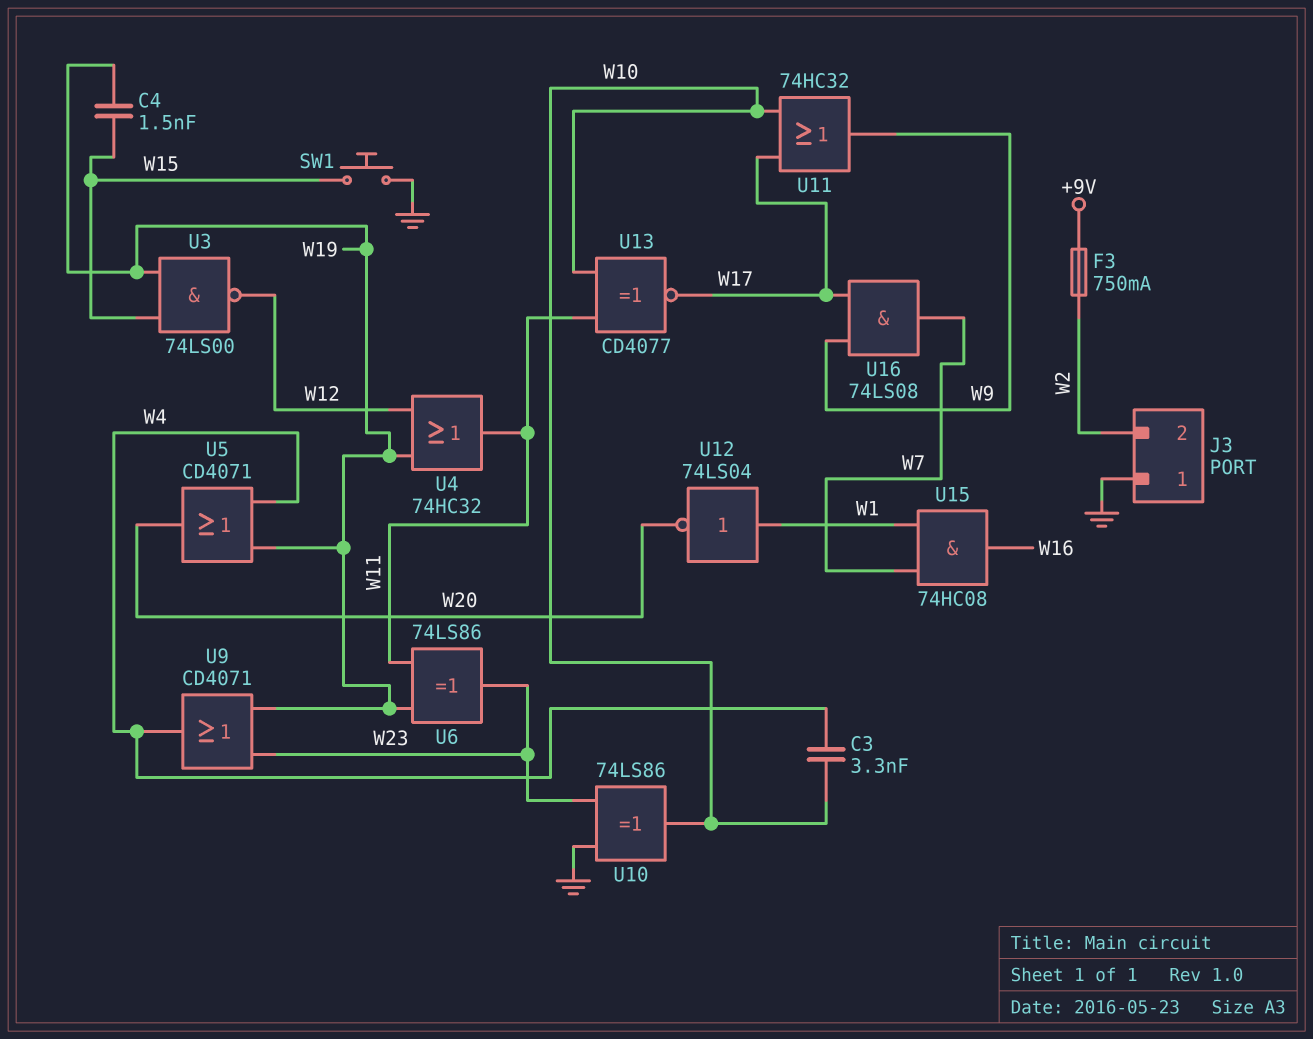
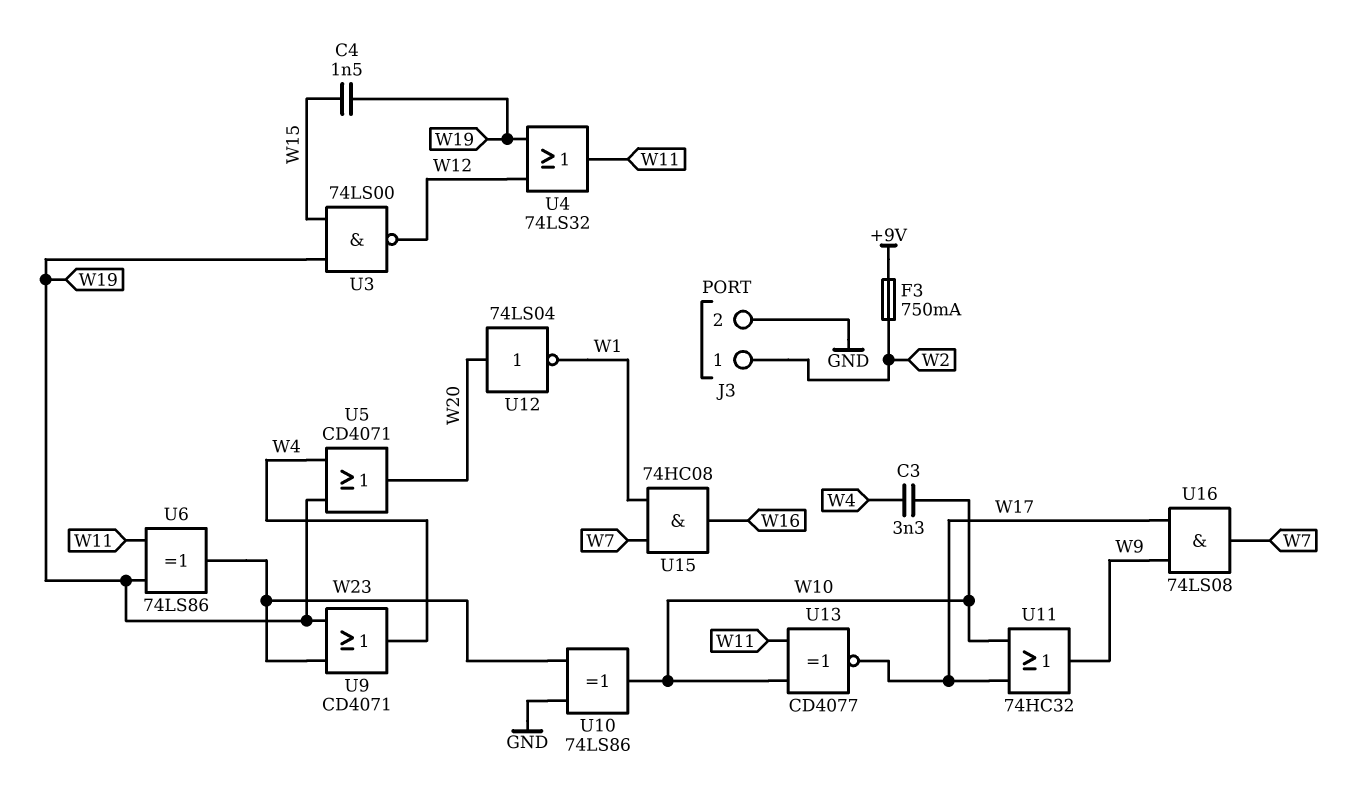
J3 pin 1: GND -> W2
J3 pin 2: W2 -> GND
SW1: button (GND, W15) -> none
U4: OR 74HC32 (in W12, in W19, out W11) -> OR 74LS32 (in W12, in W19, out W11)
U12: NOT 74LS04 (in W1, out W20) -> NOT 74LS04 (in W20, out W1)

